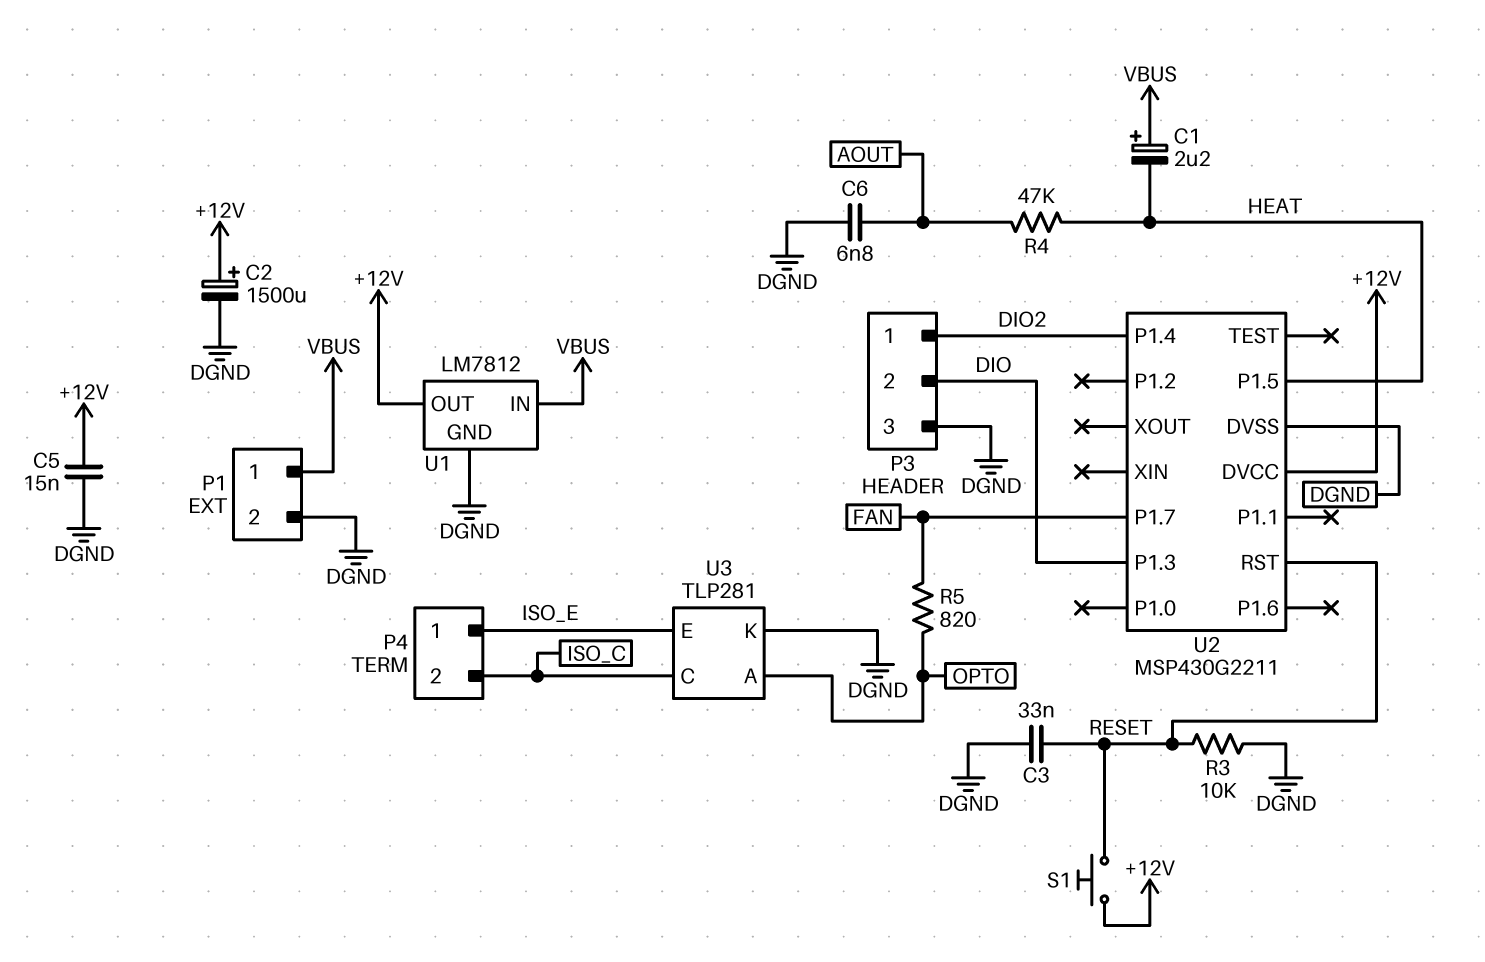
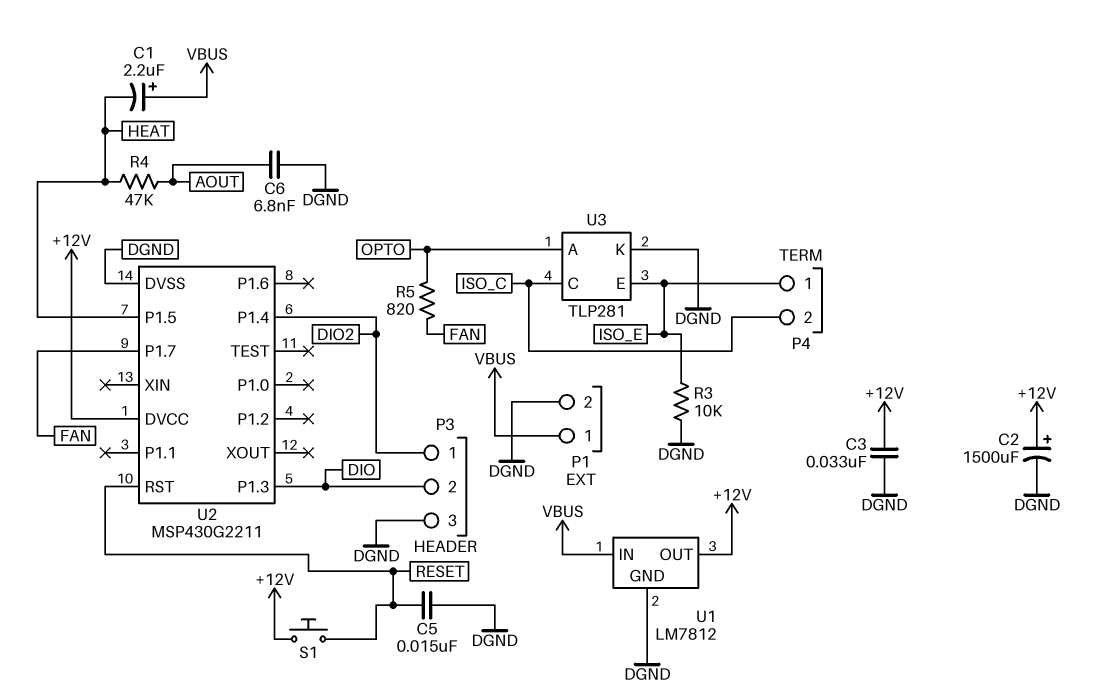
C3: 33nF (DGND, RESET) -> 33nF (+12V, DGND)
C5: 15nF (+12V, DGND) -> 15nF (DGND, RESET)
R3: 10k (DGND, RESET) -> 10k (DGND, ISO_E)

